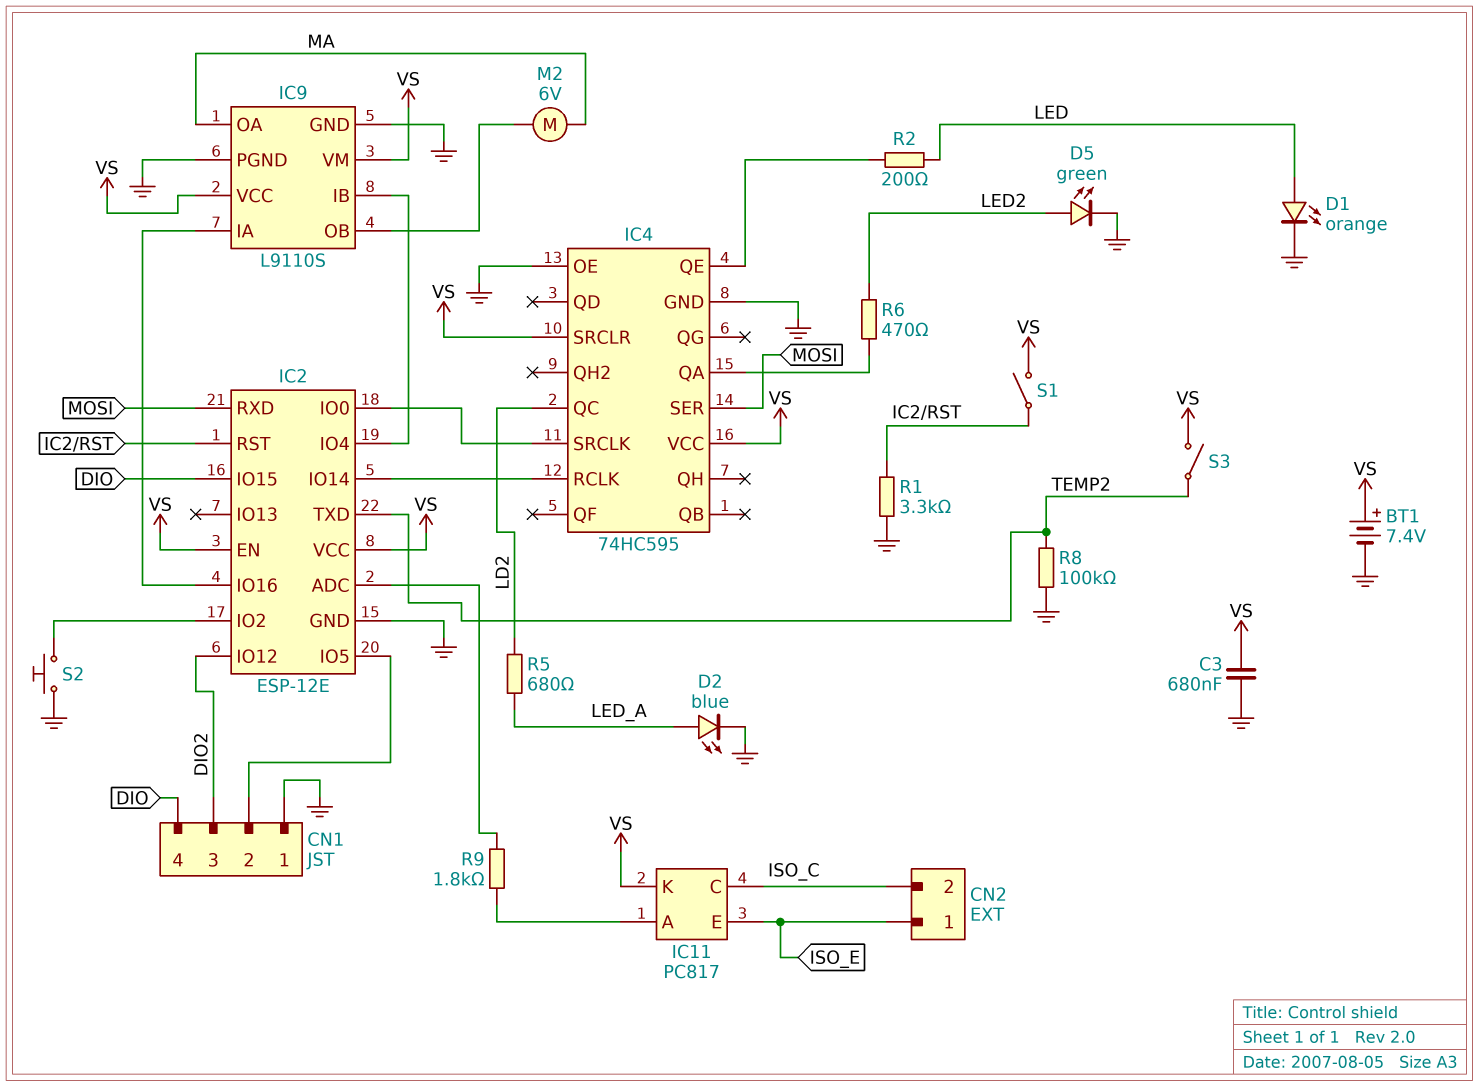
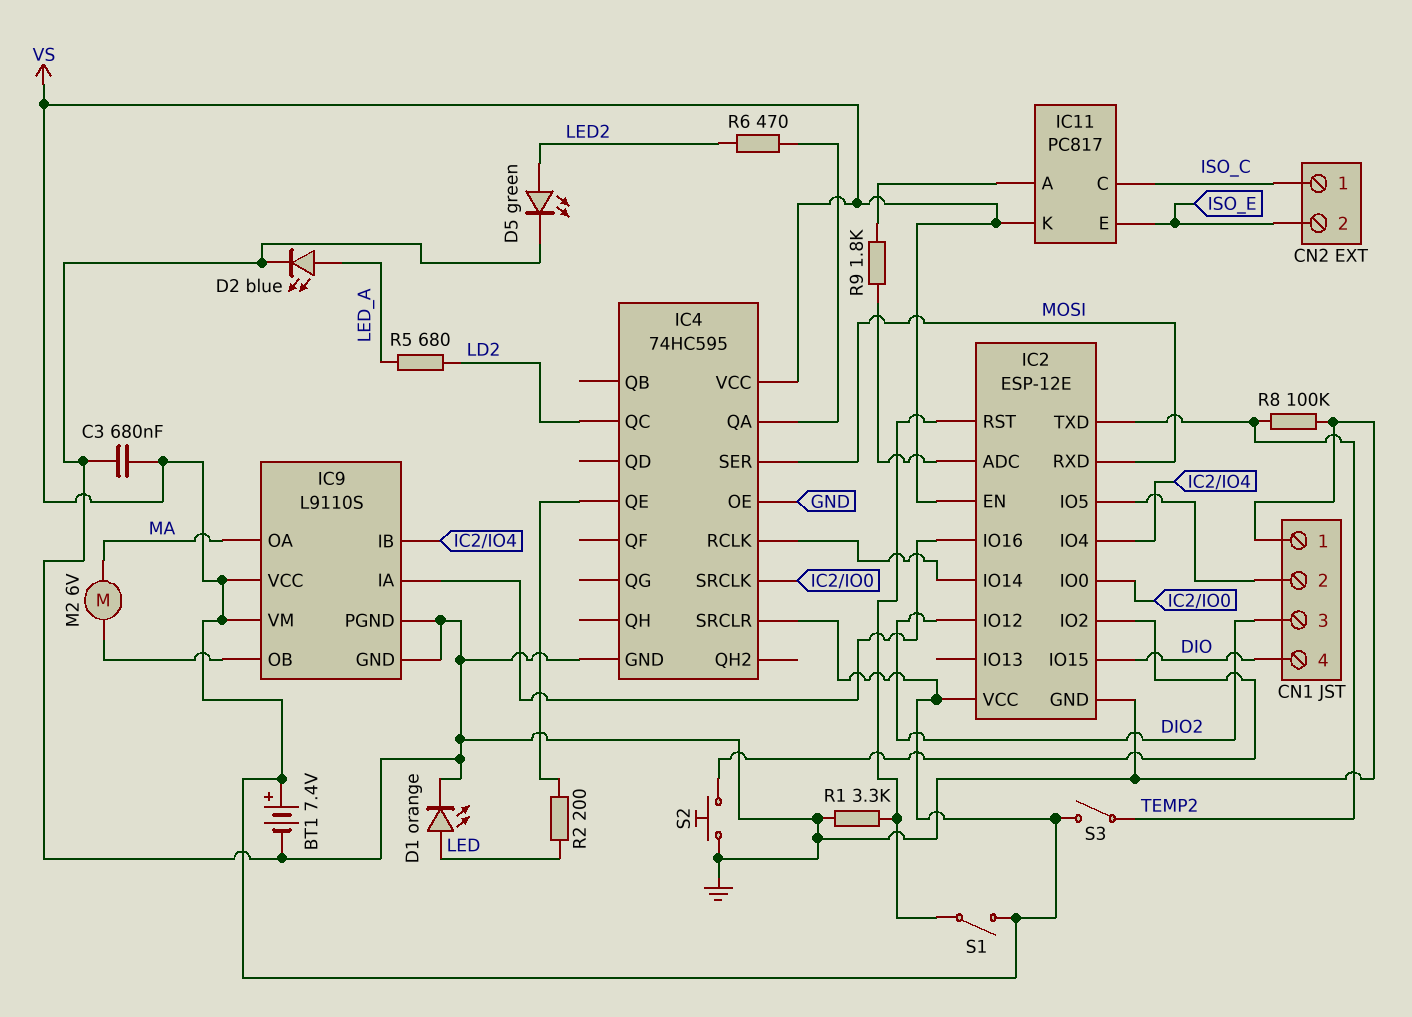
CN2 pin 1: ISO_E -> ISO_C
CN2 pin 2: ISO_C -> ISO_E

